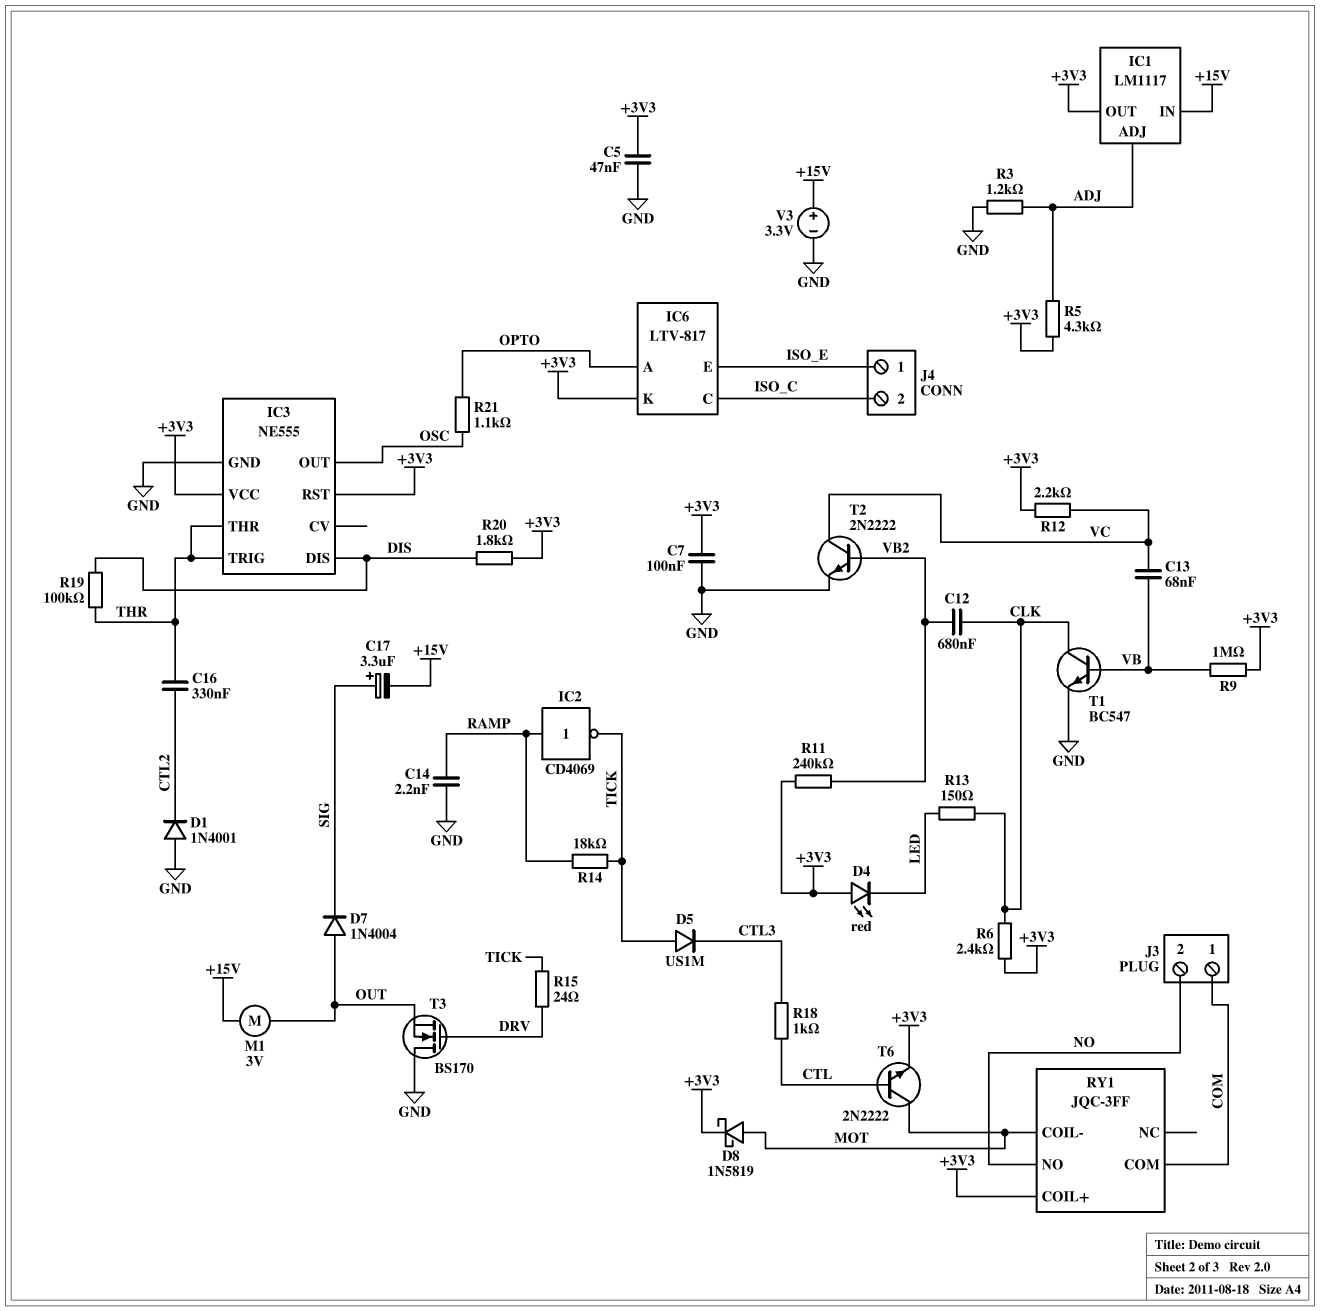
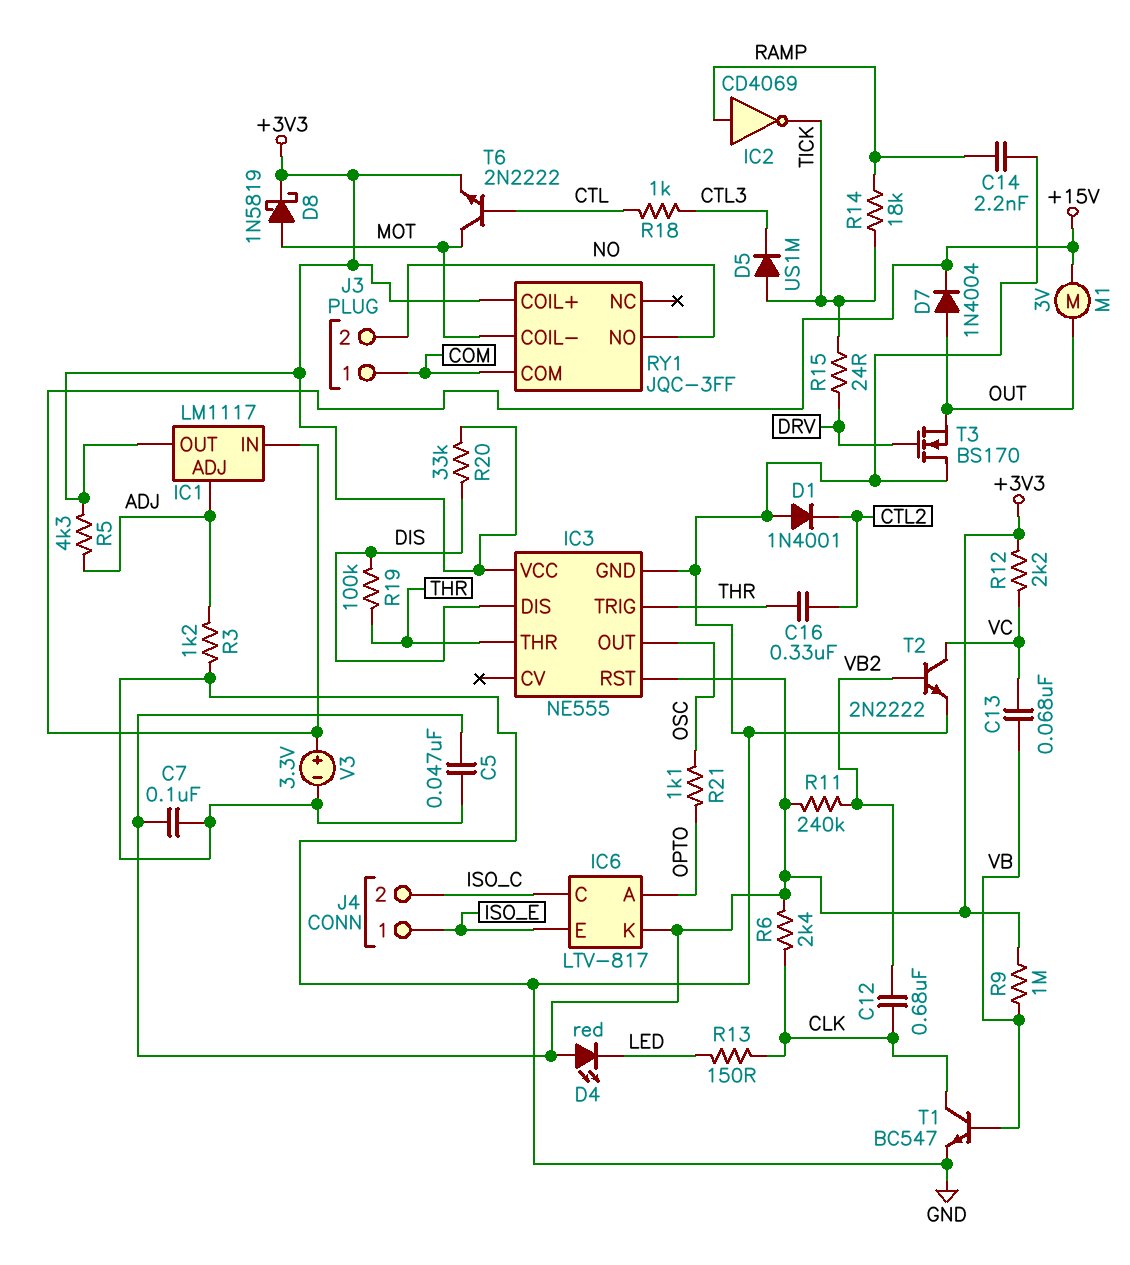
C17: 3.3uF (plus SIG, minus +15V) -> none
D7: diode 1N4004 (A OUT, K SIG) -> diode 1N4004 (A OUT, K +15V)
R20: 1.8k (+3V3, DIS) -> 33k (+3V3, DIS)

